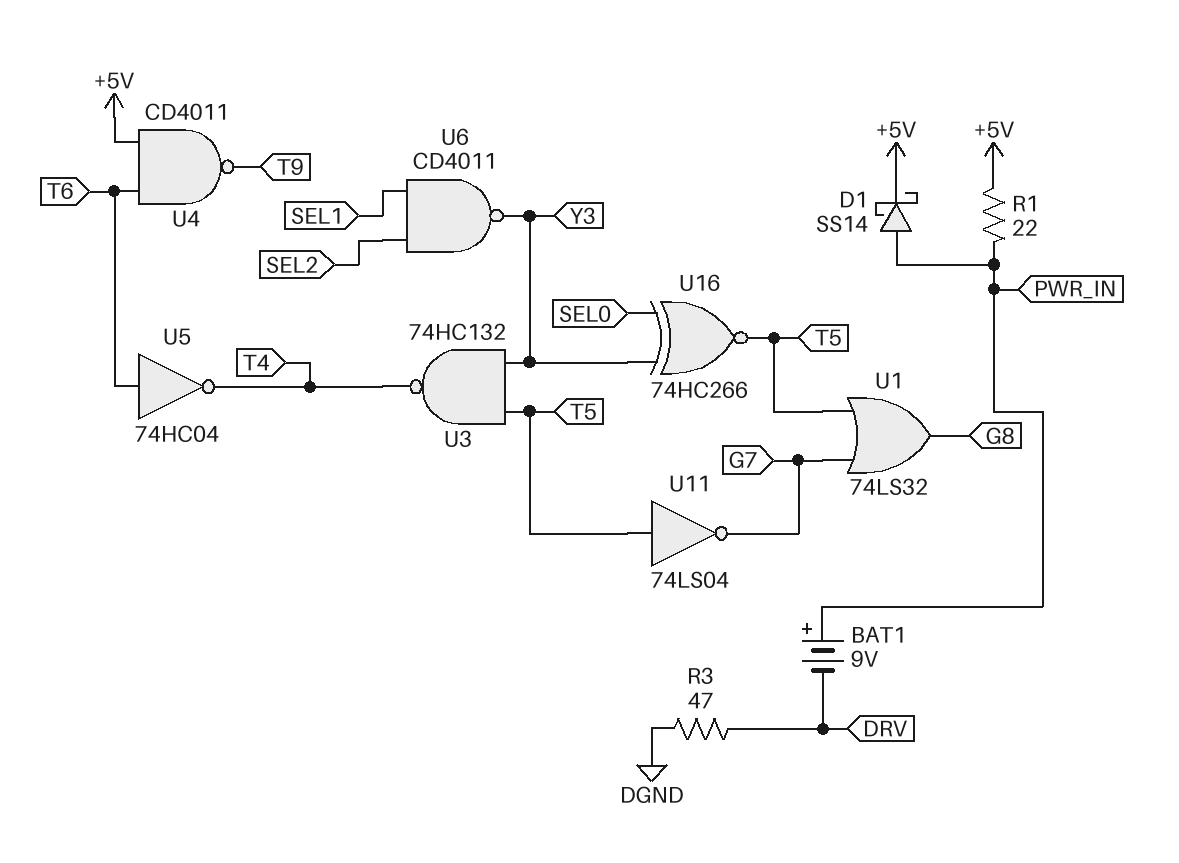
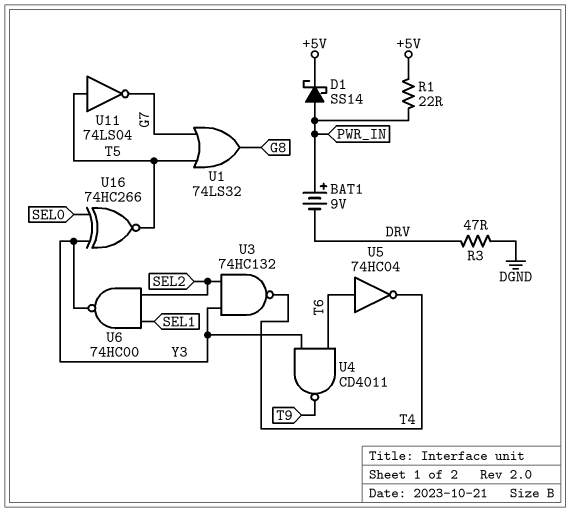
U3: NAND 74HC132 (in T5, in Y3, out T4) -> NAND 74HC132 (in SEL2, in Y3, out T4)
U4: NAND CD4011 (in +5V, in T6, out T9) -> NAND CD4011 (in T6, in Y3, out T9)
U6: NAND CD4011 (in SEL1, in SEL2, out Y3) -> NAND 74HC00 (in SEL1, in SEL2, out Y3)

